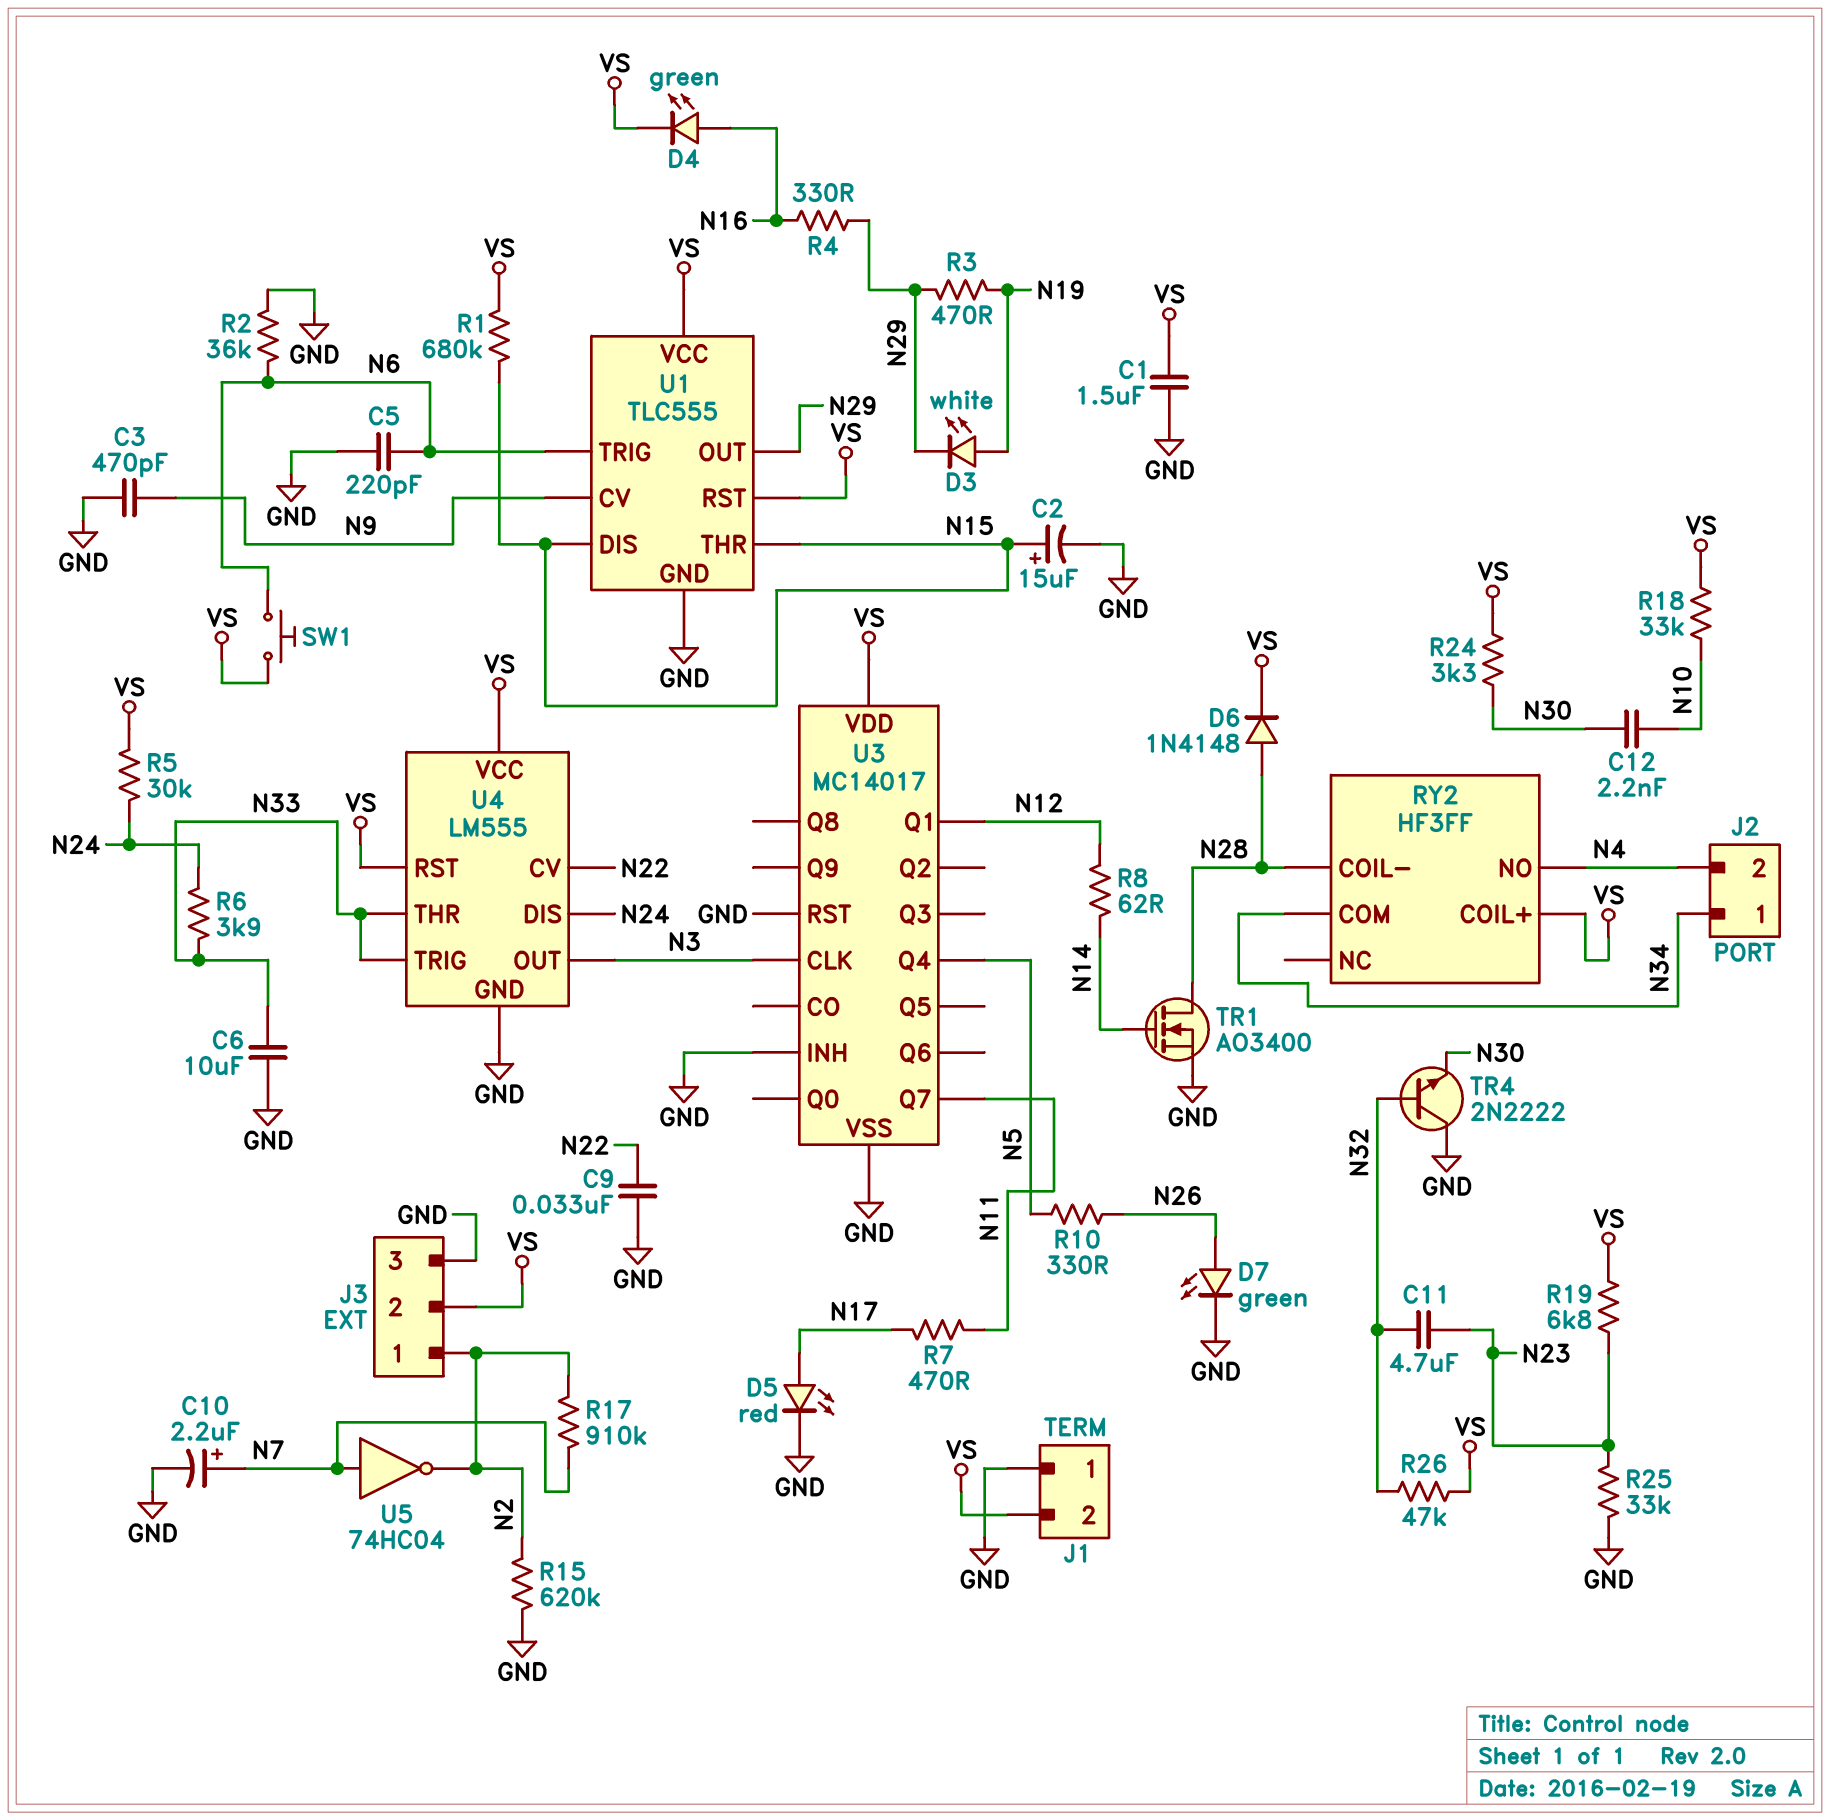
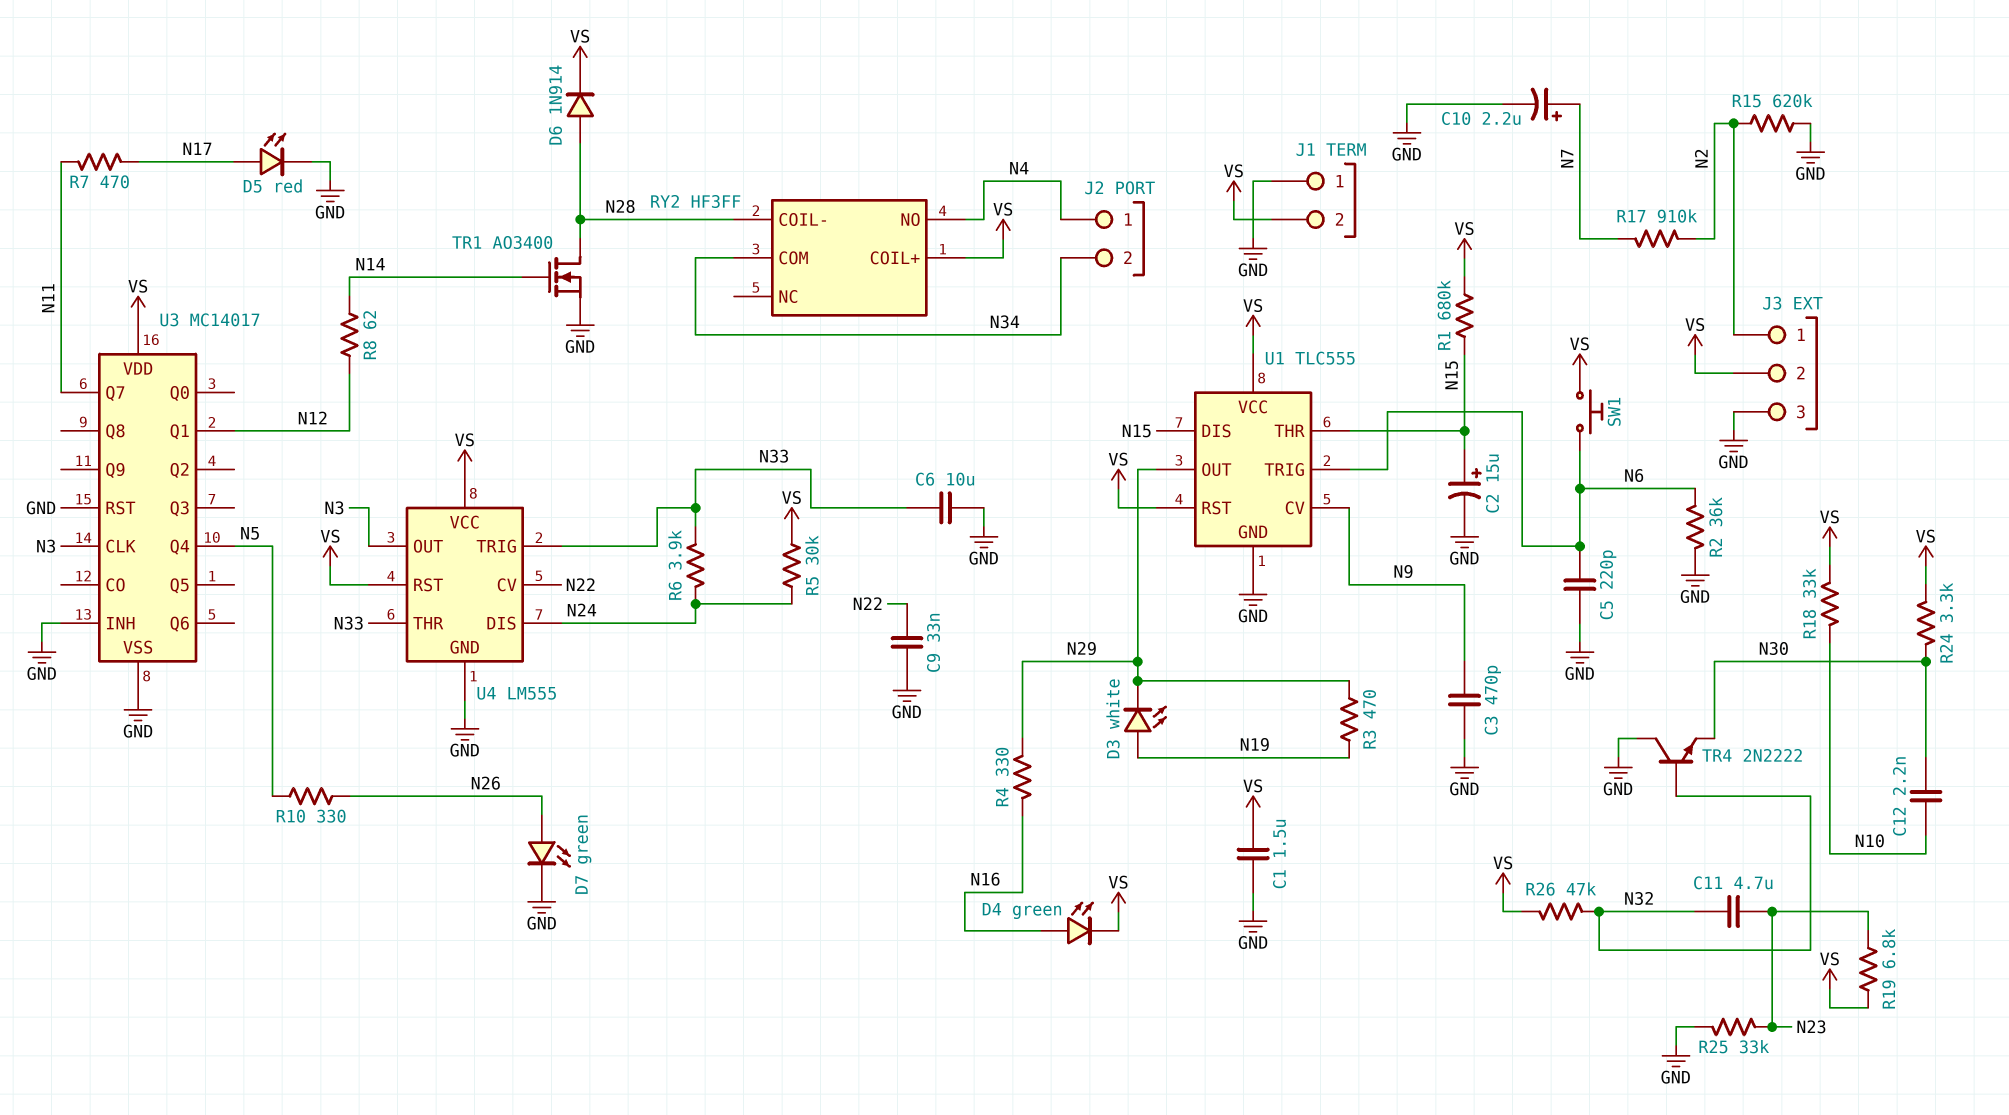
D6: diode 1N4148 (A N28, K VS) -> diode 1N914 (A N28, K VS)
J2 pin 1: N34 -> N4
J2 pin 2: N4 -> N34
U5: NOT 74HC04 (in N7, out N2) -> none

